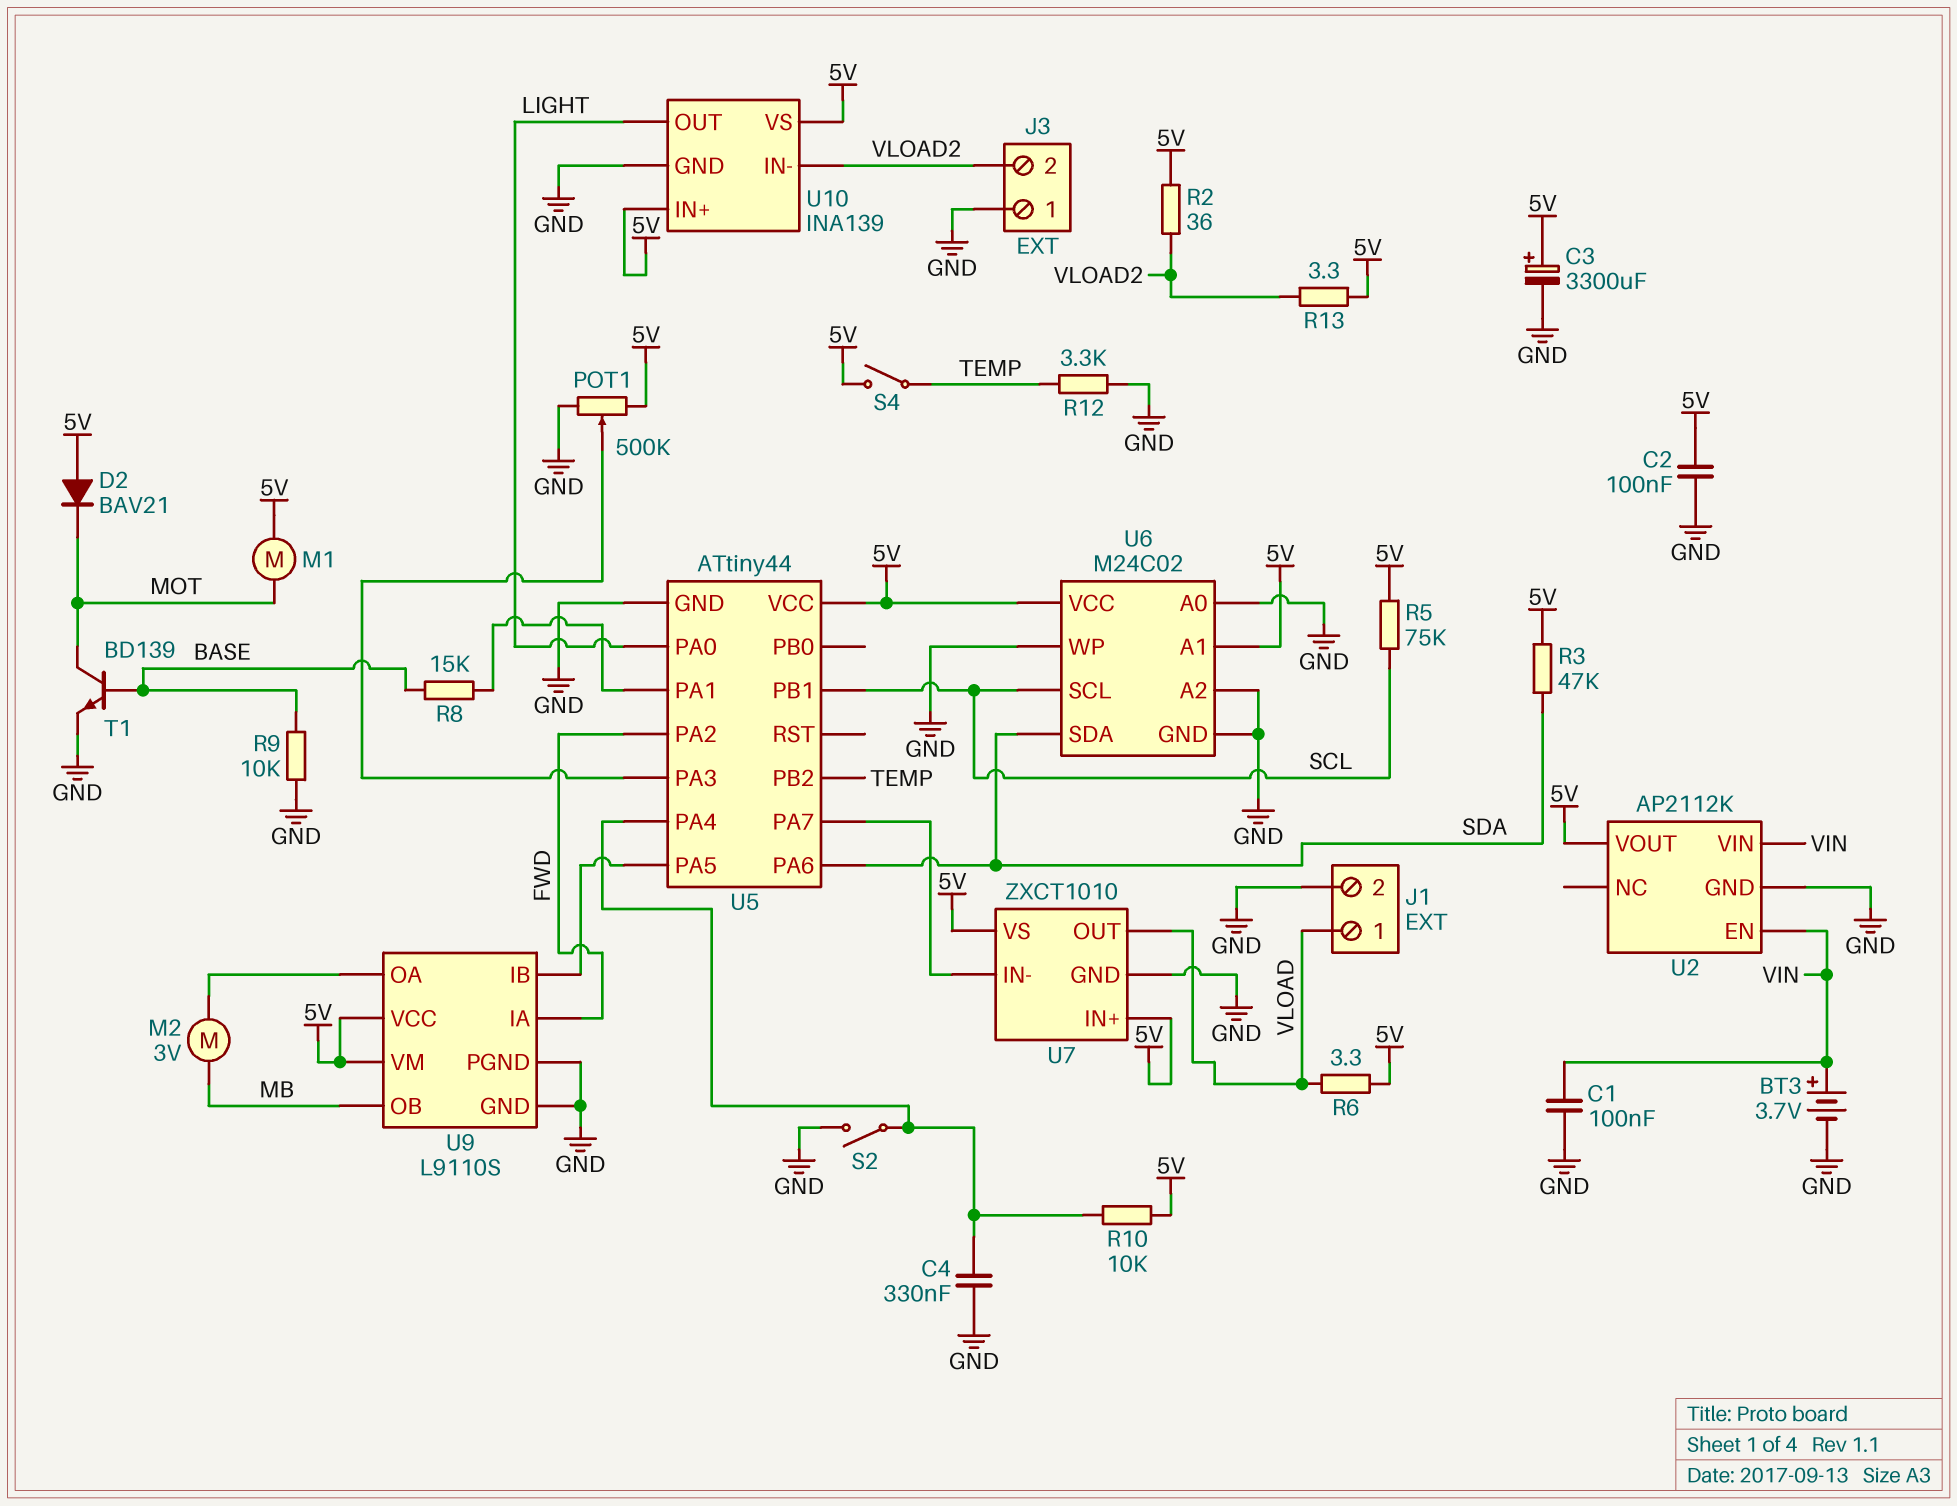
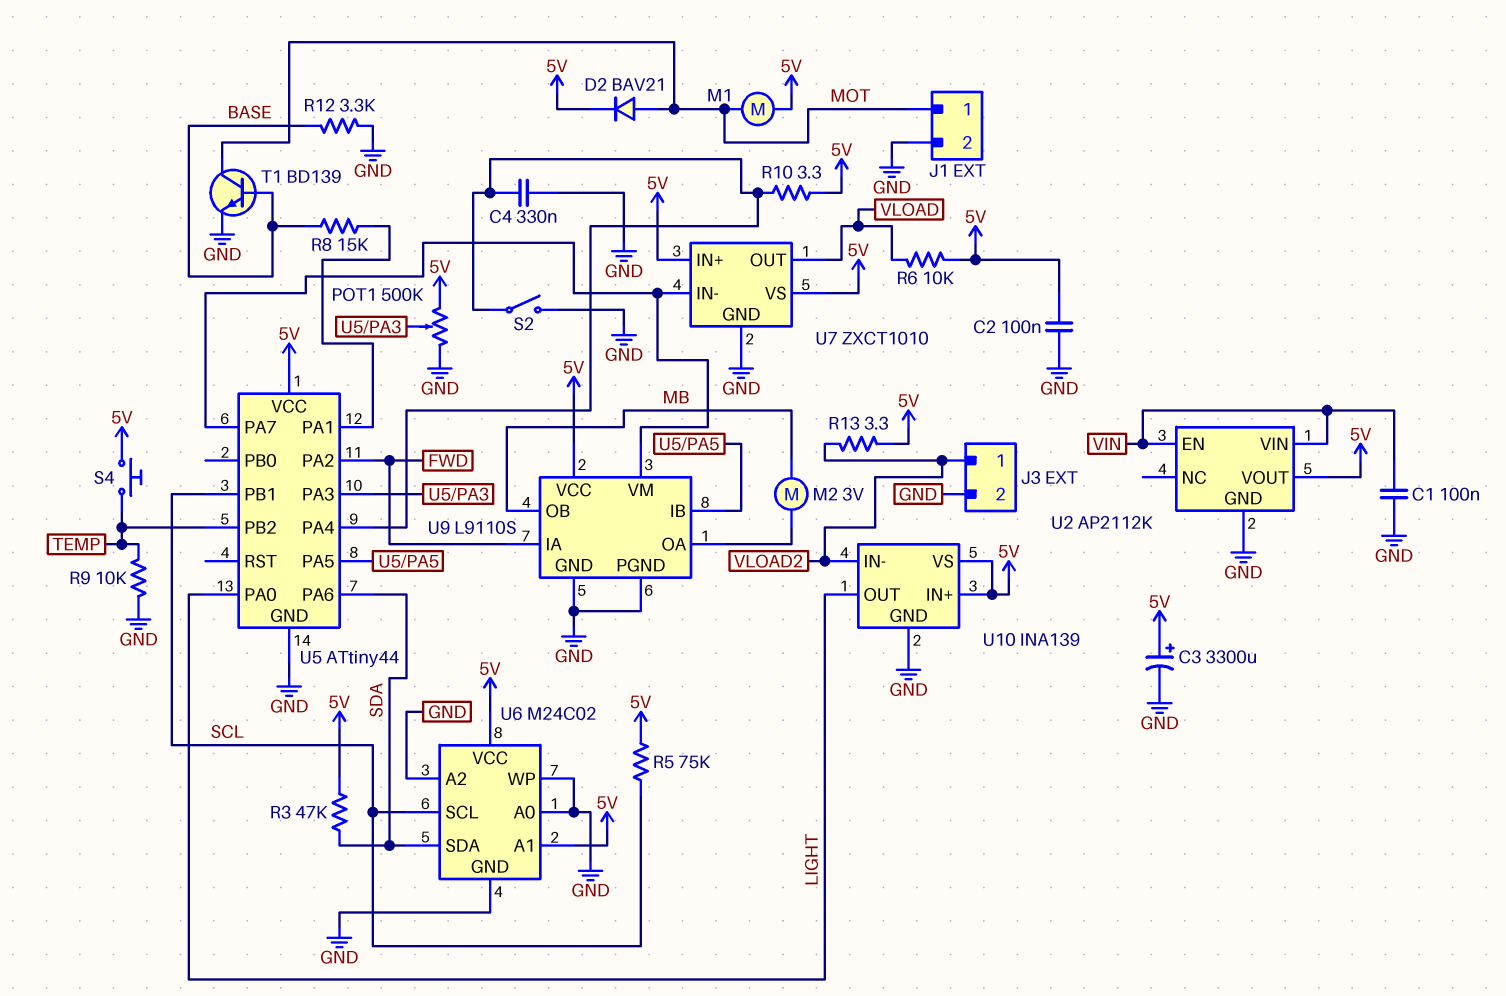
BT3: 3.7V (plus VIN, minus GND) -> none
D2: diode BAV21 (A 5V, K MOT) -> diode BAV21 (A MOT, K 5V)
J1 pin 1: VLOAD -> MOT
J3 pin 1: GND -> VLOAD2
J3 pin 2: VLOAD2 -> GND
R2: 36 (5V, VLOAD2) -> none
R6: 3.3 (5V, VLOAD) -> 10k (5V, VLOAD)
R9: 10k (BASE, GND) -> 10k (GND, TEMP)
R10: 10k (5V, U5/PA4) -> 3.3 (5V, U5/PA4)
R12: 3.3k (GND, TEMP) -> 3.3k (BASE, GND)
S4: switch (5V, TEMP) -> button (5V, TEMP)
U9 pin VM: 5V -> U5/PA7

